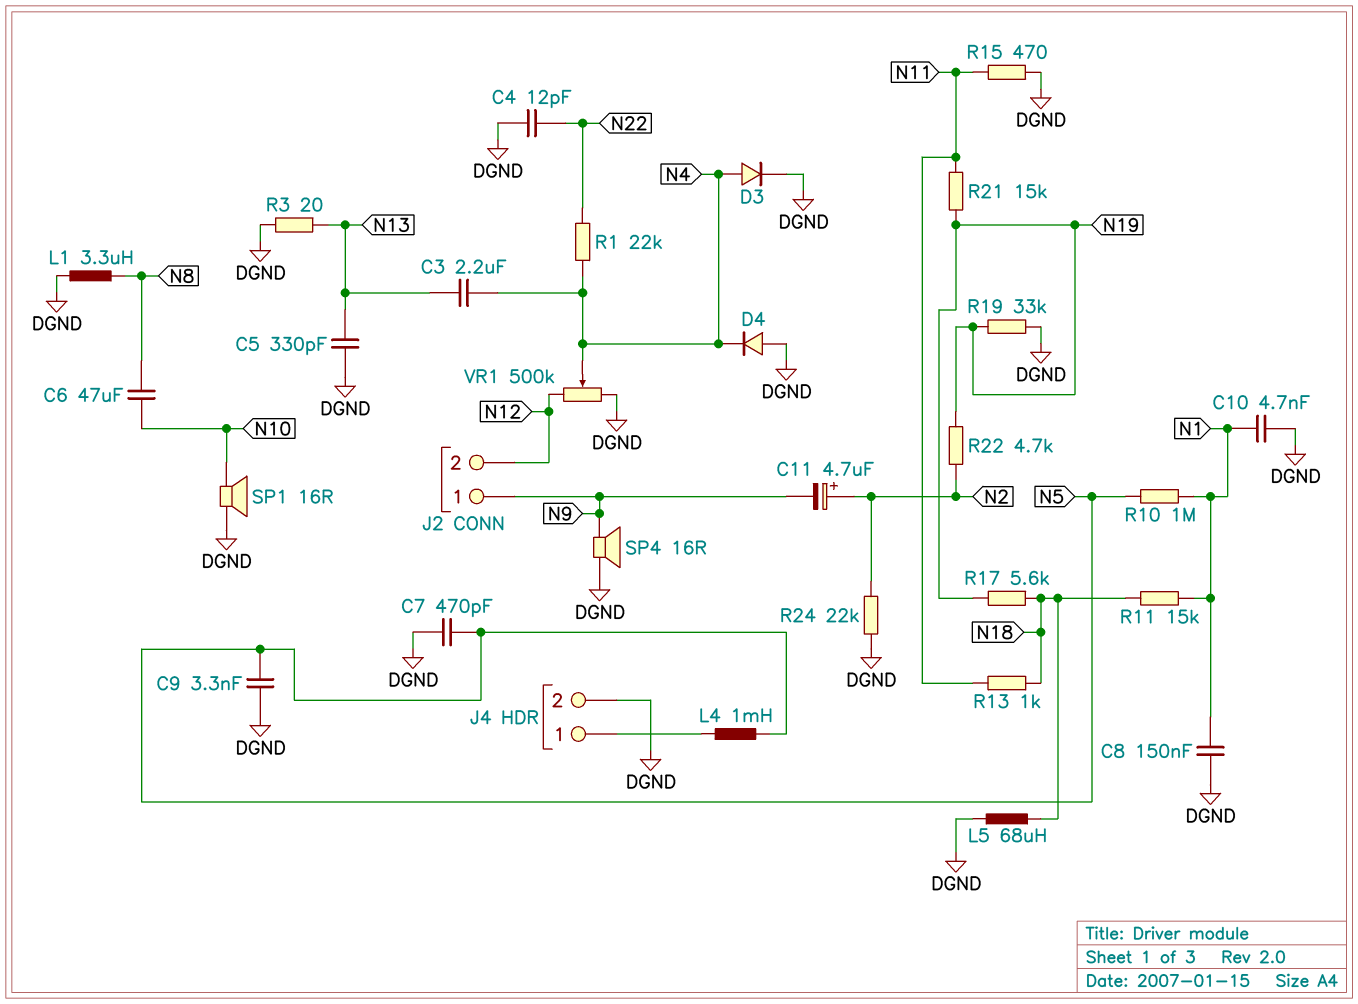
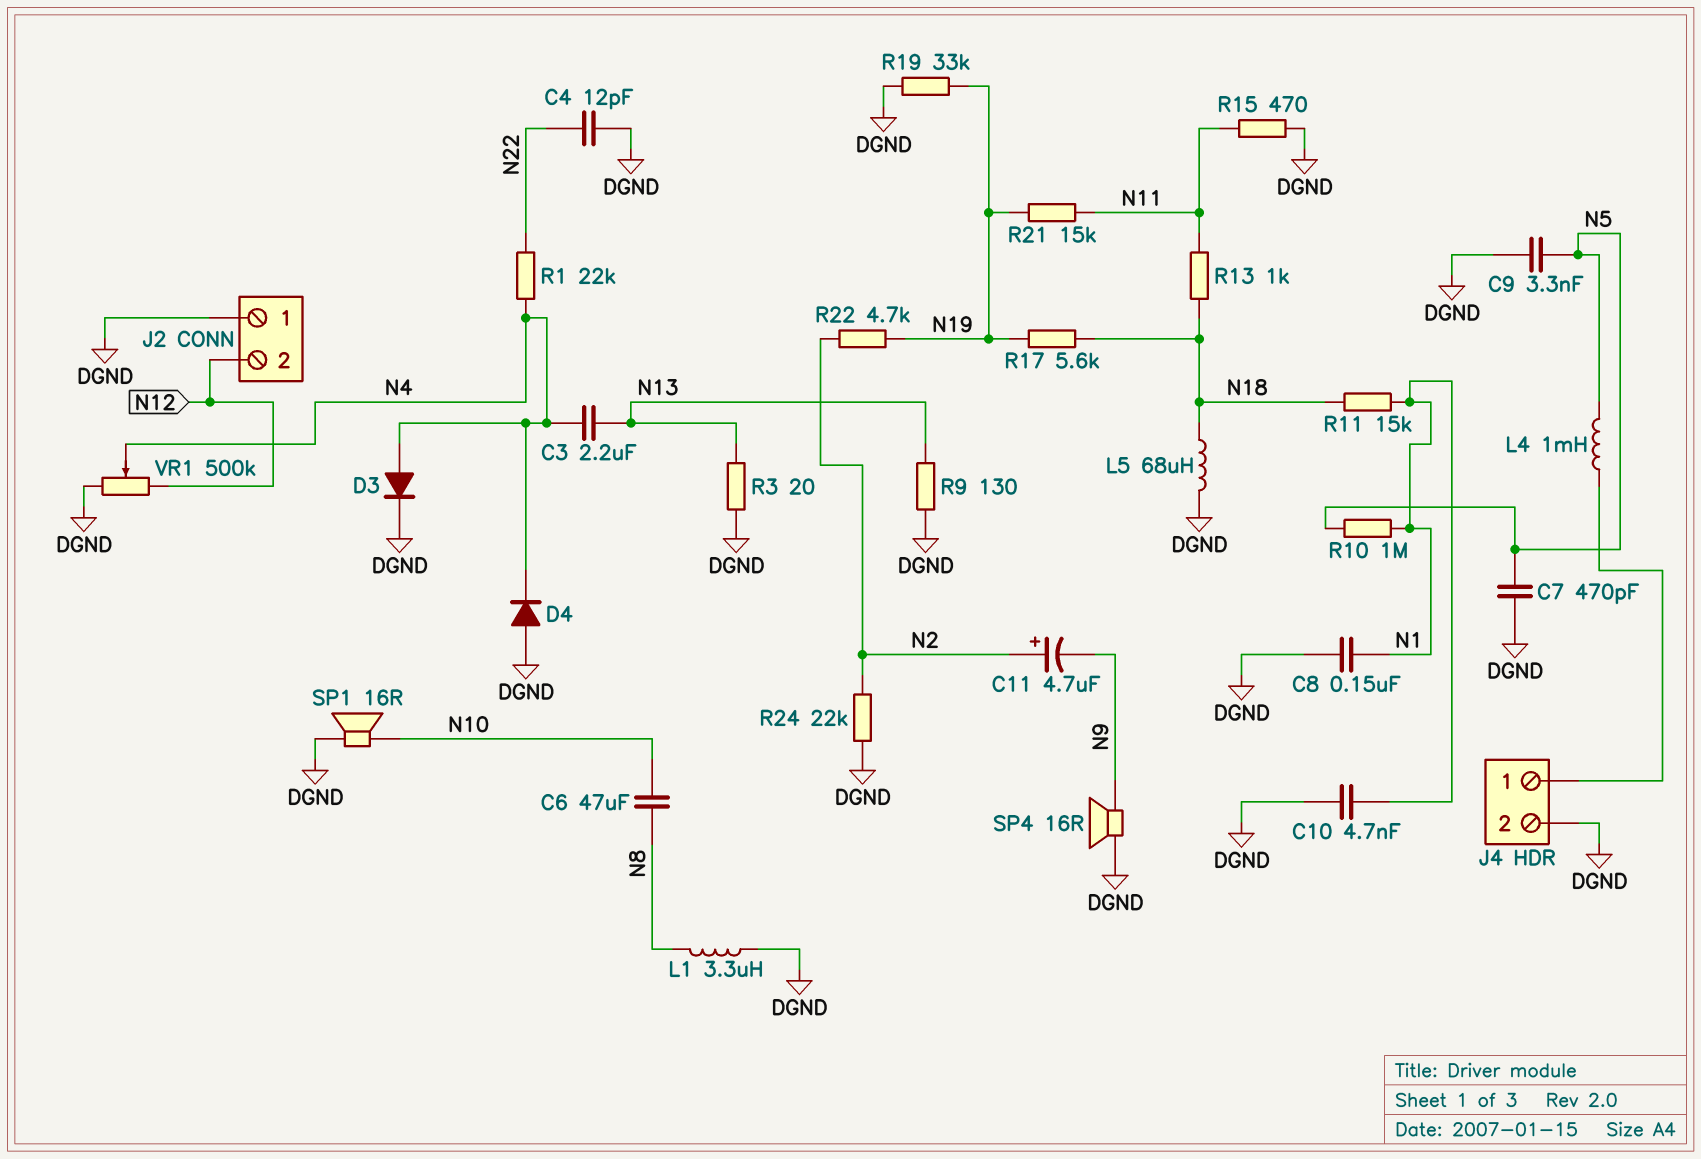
C5: 330pF (DGND, N13) -> none
J2 pin 1: N9 -> DGND
R9: none -> 130 (DGND, N13)

